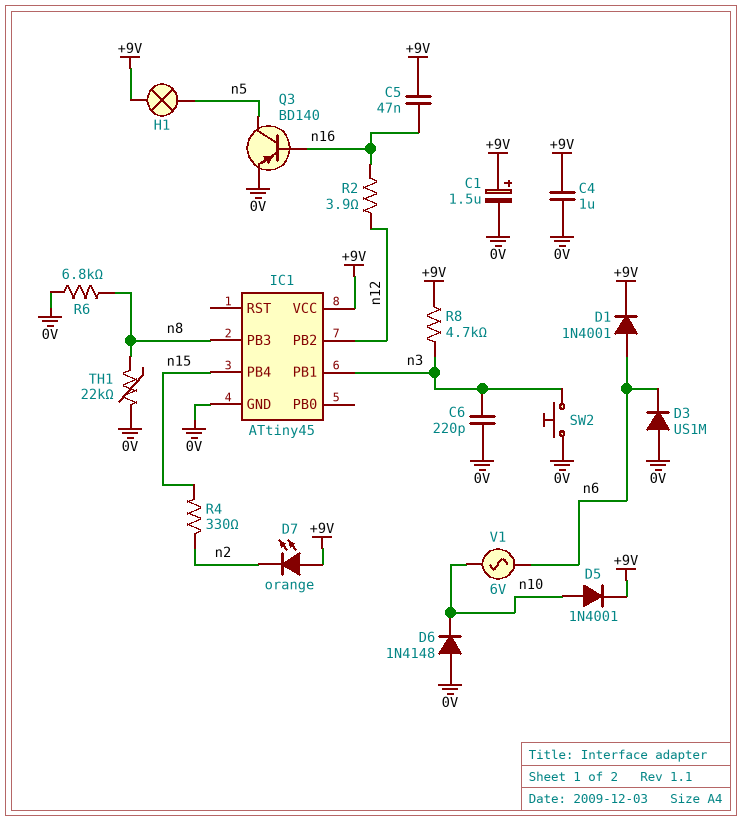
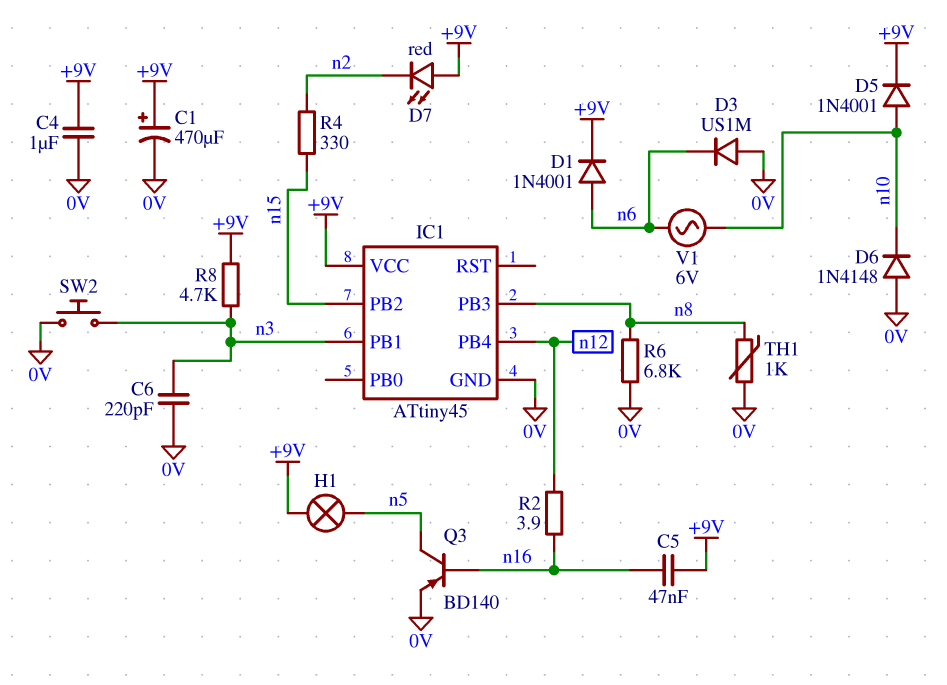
C1: 1.5uF (plus +9V, minus 0V) -> 470uF (plus +9V, minus 0V)
D7: LED orange (A +9V, K n2) -> LED red (A +9V, K n2)
IC1 pin PB2: n12 -> n15
IC1 pin PB4: n15 -> n12
TH1: 22k (0V, n8) -> 1k (0V, n8)

